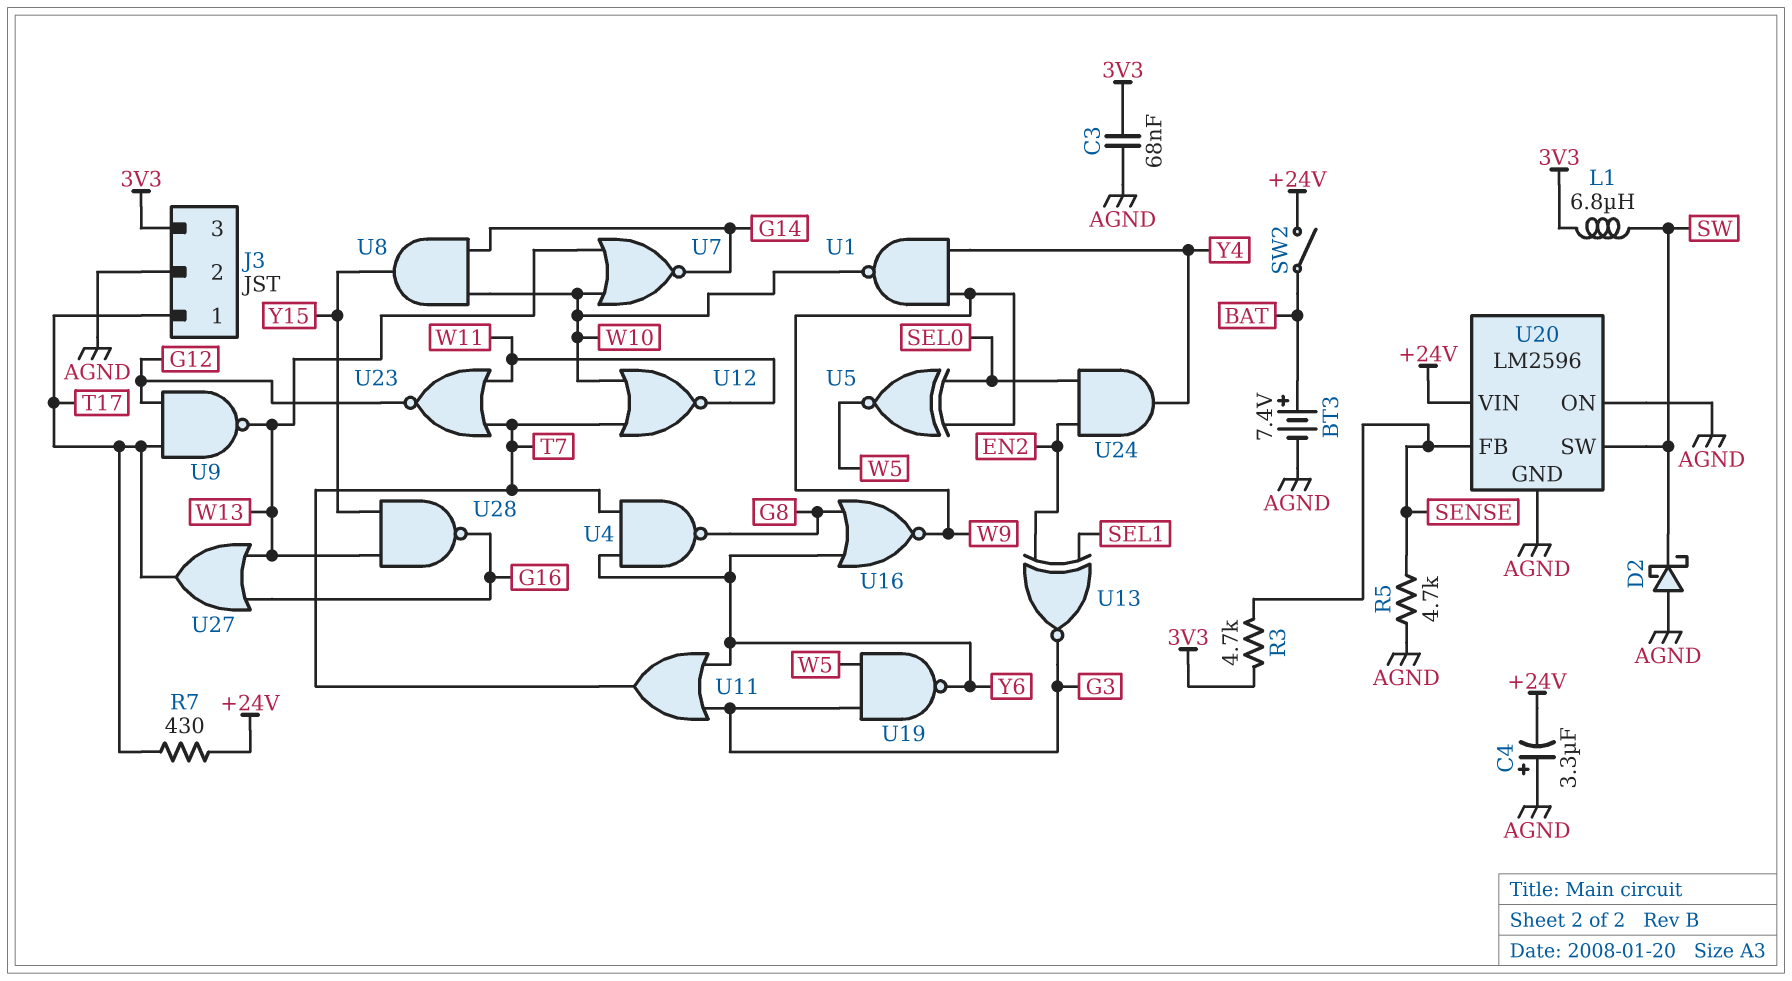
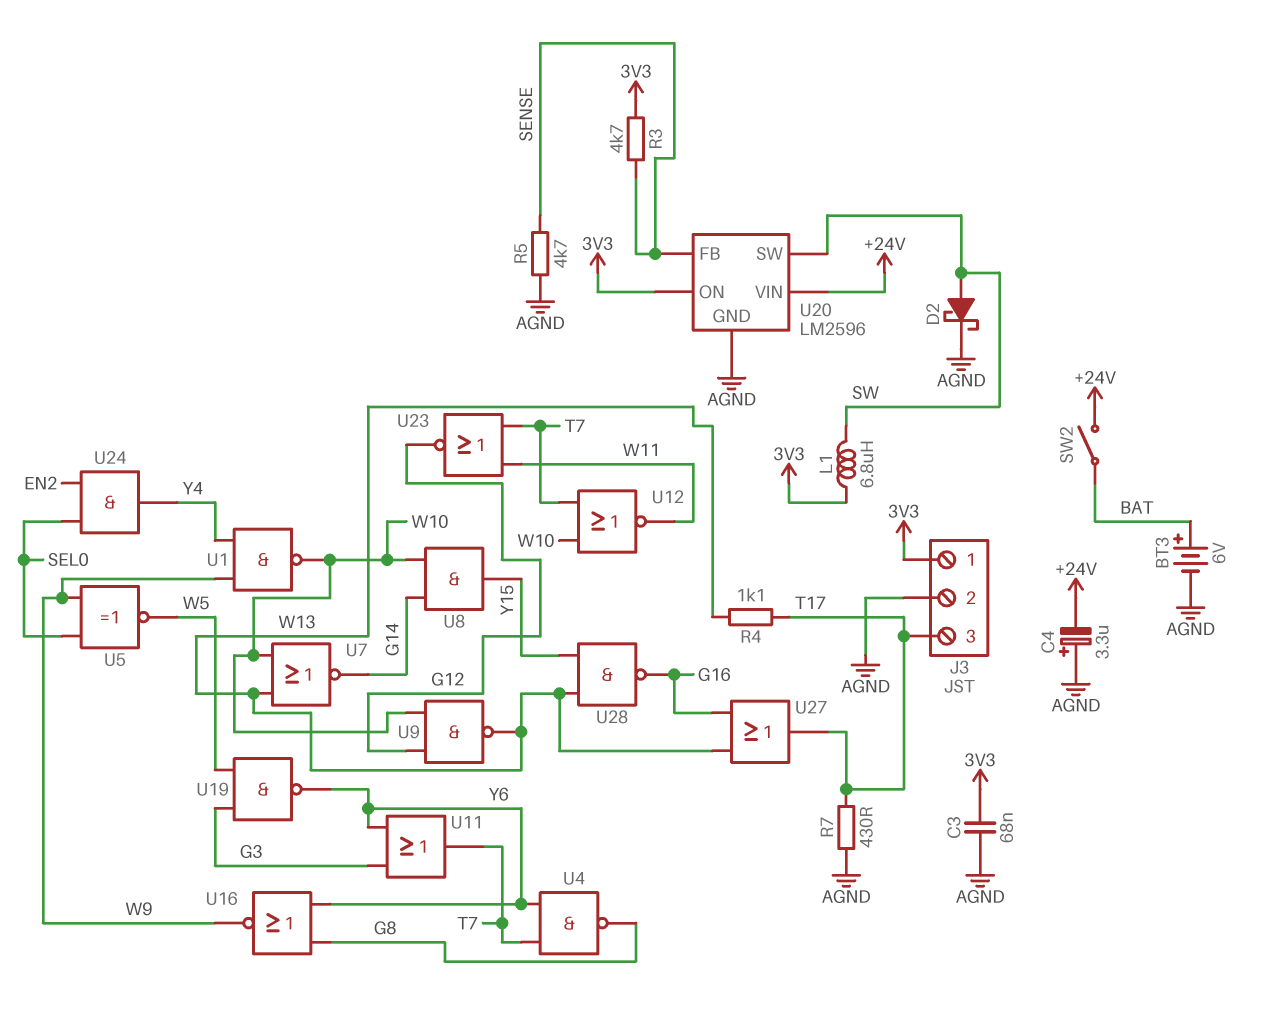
BT3: 7.4V (plus BAT, minus AGND) -> 6V (plus BAT, minus AGND)
D2: schottky (A AGND, K SW) -> schottky (A SW, K AGND)
J3 pin 1: T17 -> 3V3
J3 pin 3: 3V3 -> T17
R4: none -> 1.1k (T17, W13)
R7: 430 (+24V, T17) -> 430 (AGND, T17)
U9: NAND (in G12, in T17, out W13) -> NAND (in G12, in W10, out W13)
U13: XNOR (in EN2, in SEL1, out G3) -> none
U20 pin ON: AGND -> 3V3

